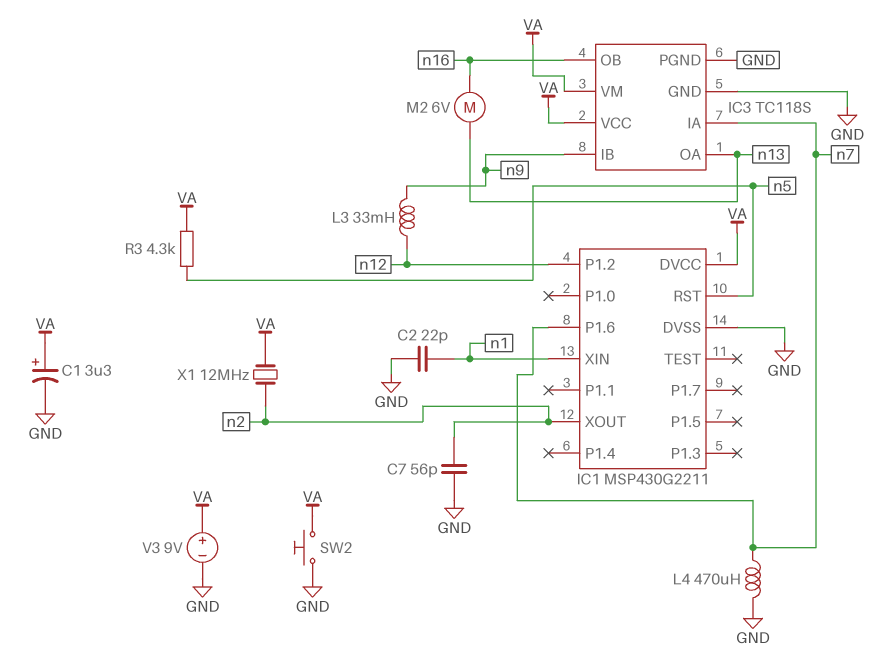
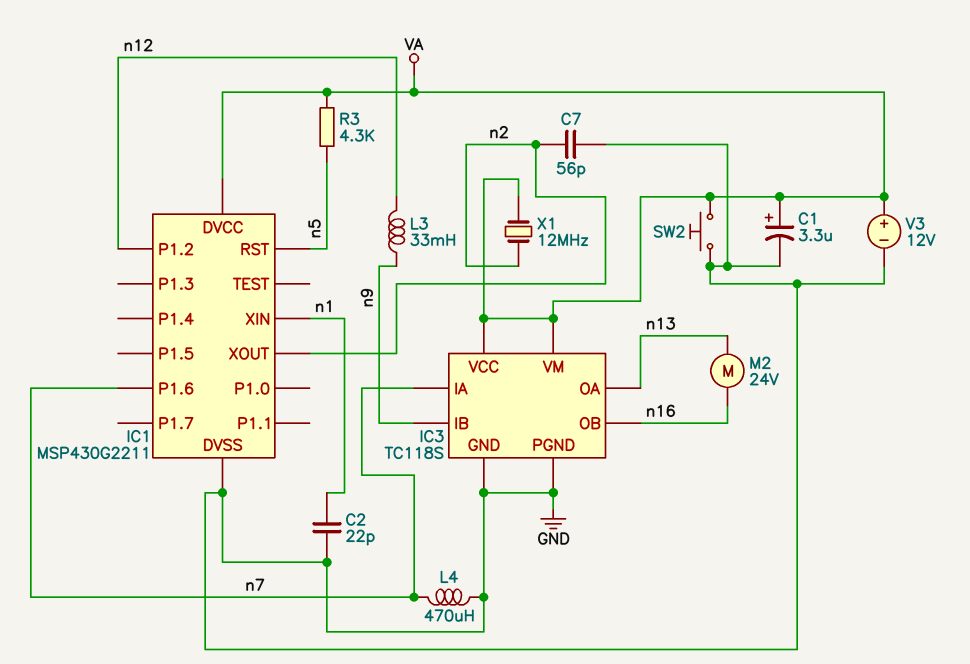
M2: motor 6V (n13, n16) -> motor 24V (n13, n16)
V3: 9V (plus VA, minus GND) -> 12V (plus VA, minus GND)

